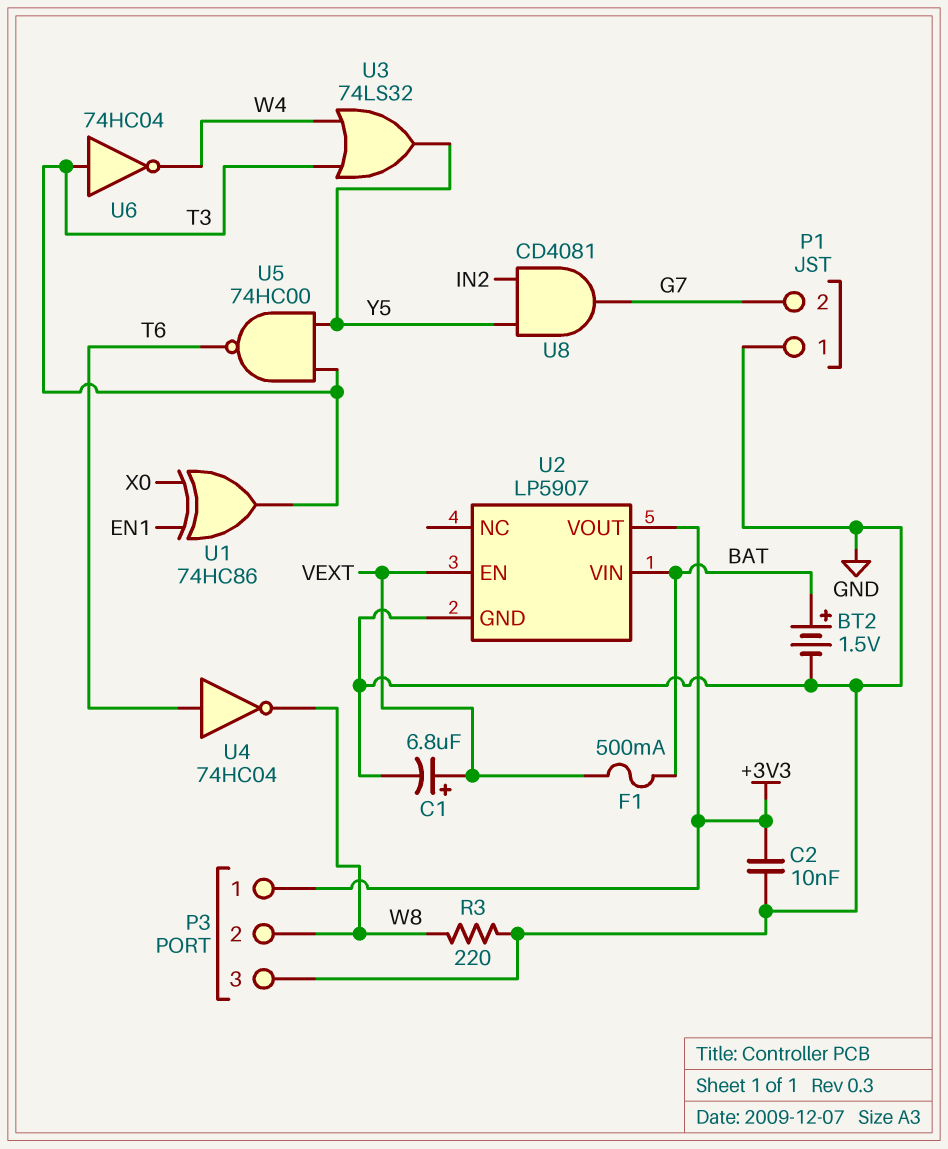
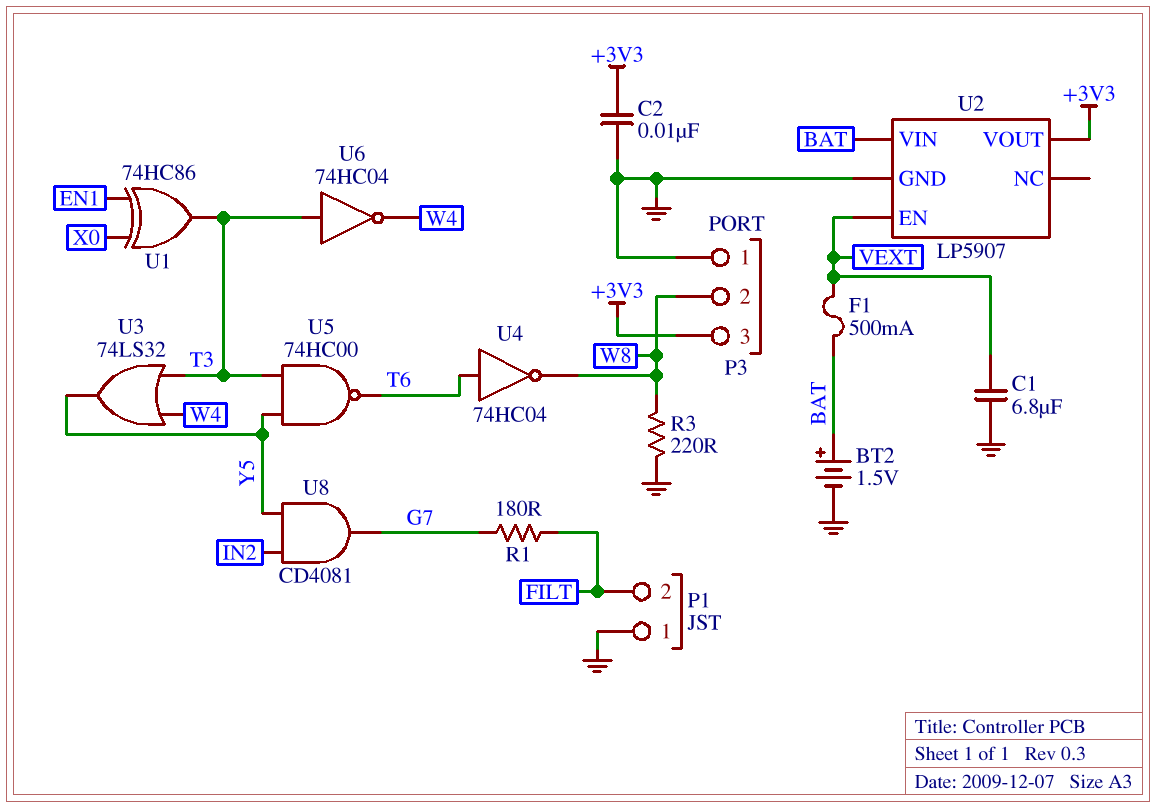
C1: 6.8uF (plus VEXT, minus GND) -> 6.8uF (GND, VEXT)
P1 pin 2: G7 -> FILT
P3 pin 1: +3V3 -> GND
P3 pin 3: GND -> +3V3
R1: none -> 180 (FILT, G7)

